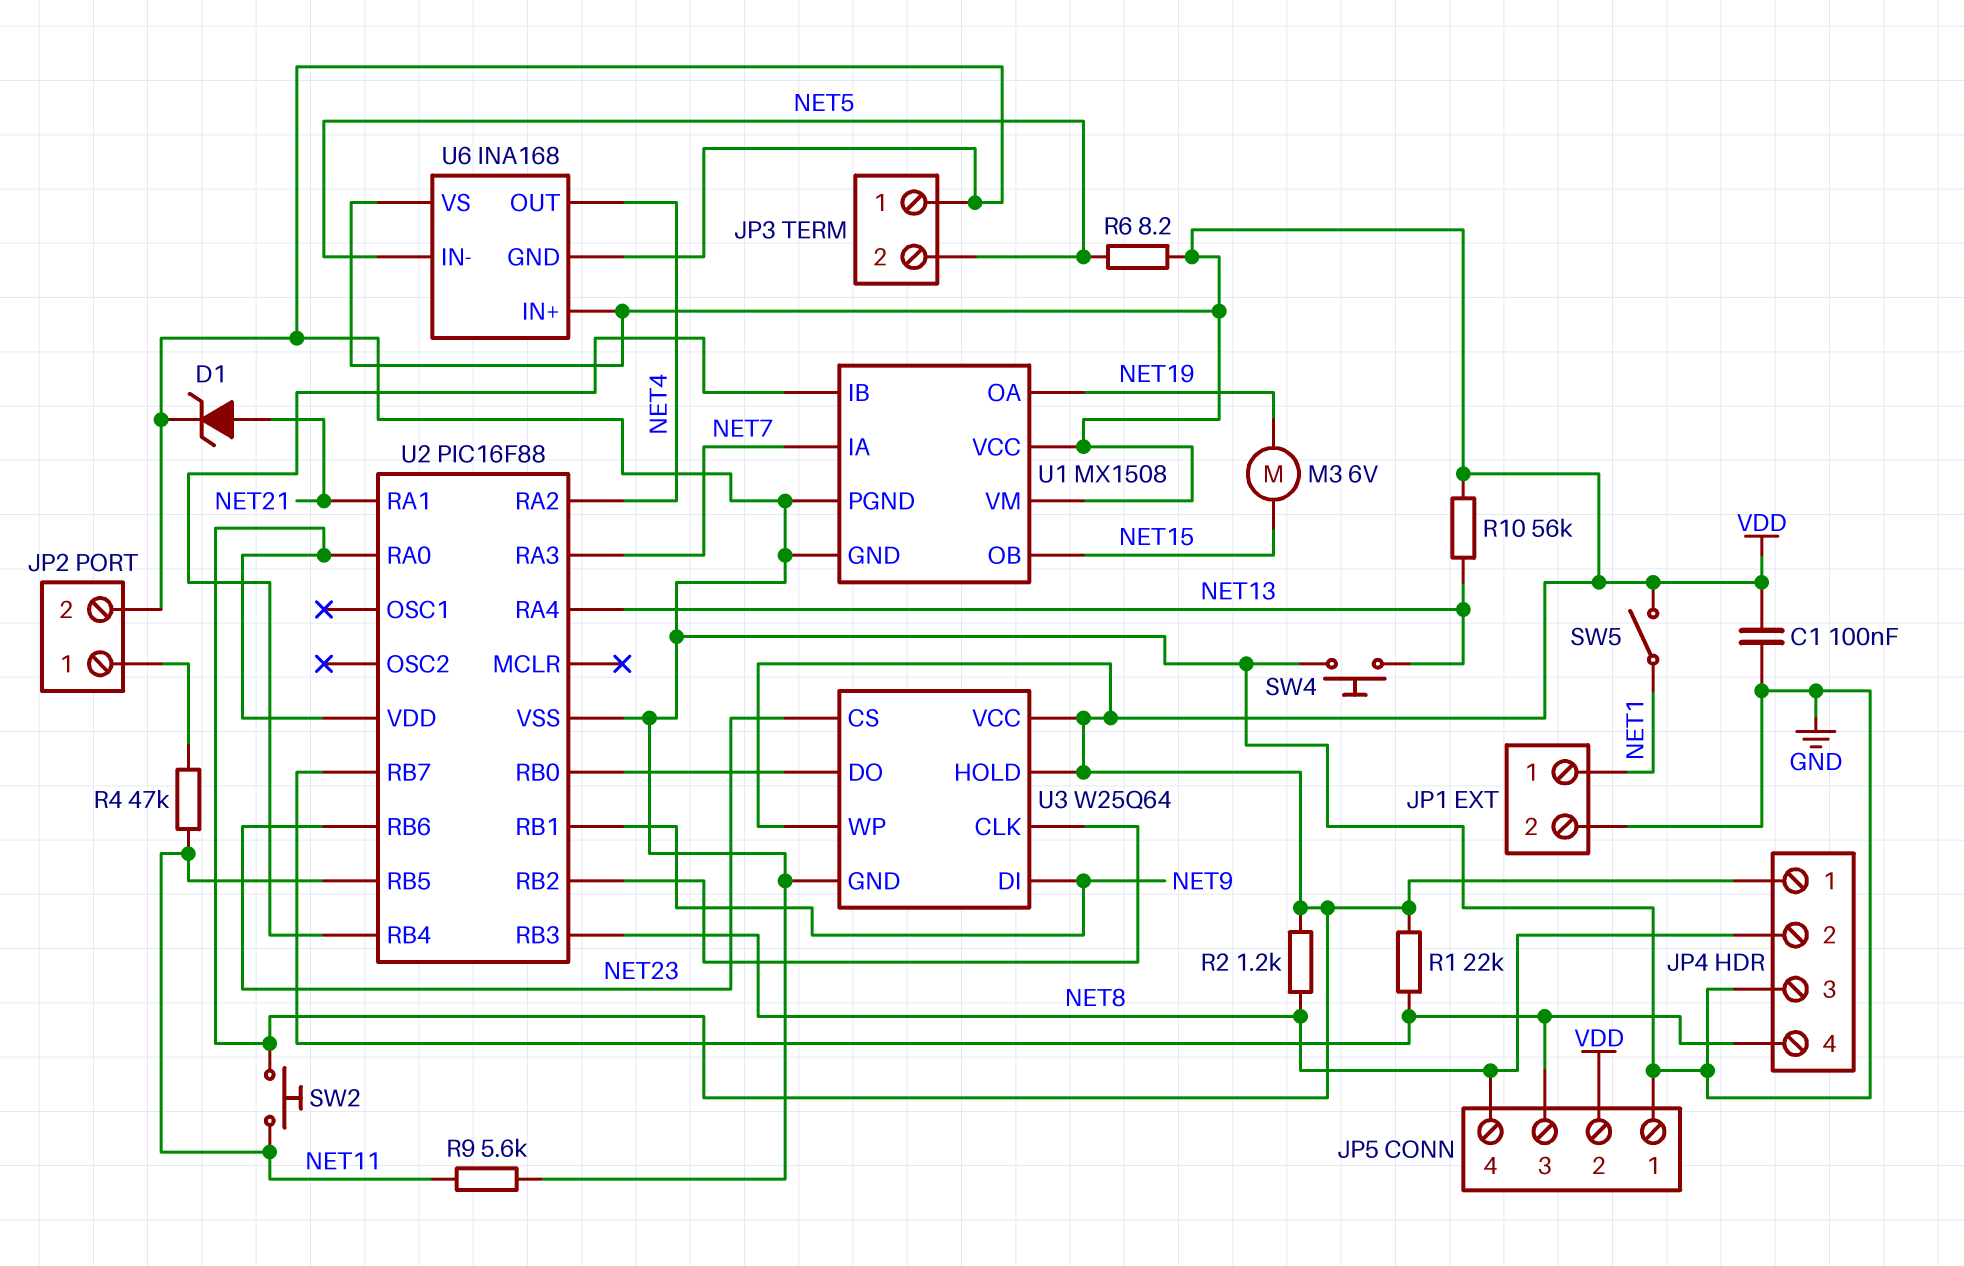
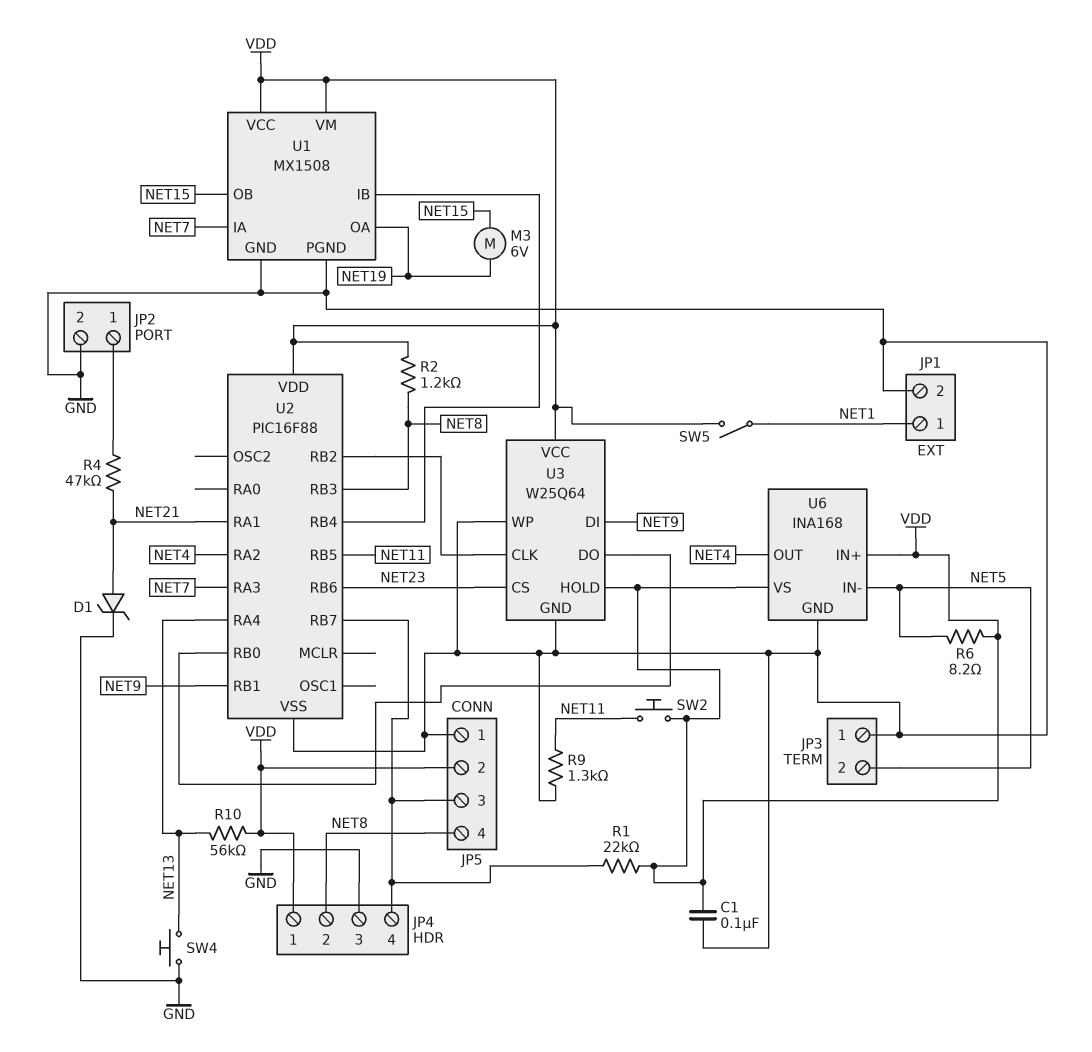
R4: 47k (JP2/1, NET11) -> 47k (JP2/1, NET21)
R9: 5.6k (GND, NET11) -> 1.3k (GND, NET11)
U2 pin RA0: VDD -> none
U3 pin WP: VDD -> GND

